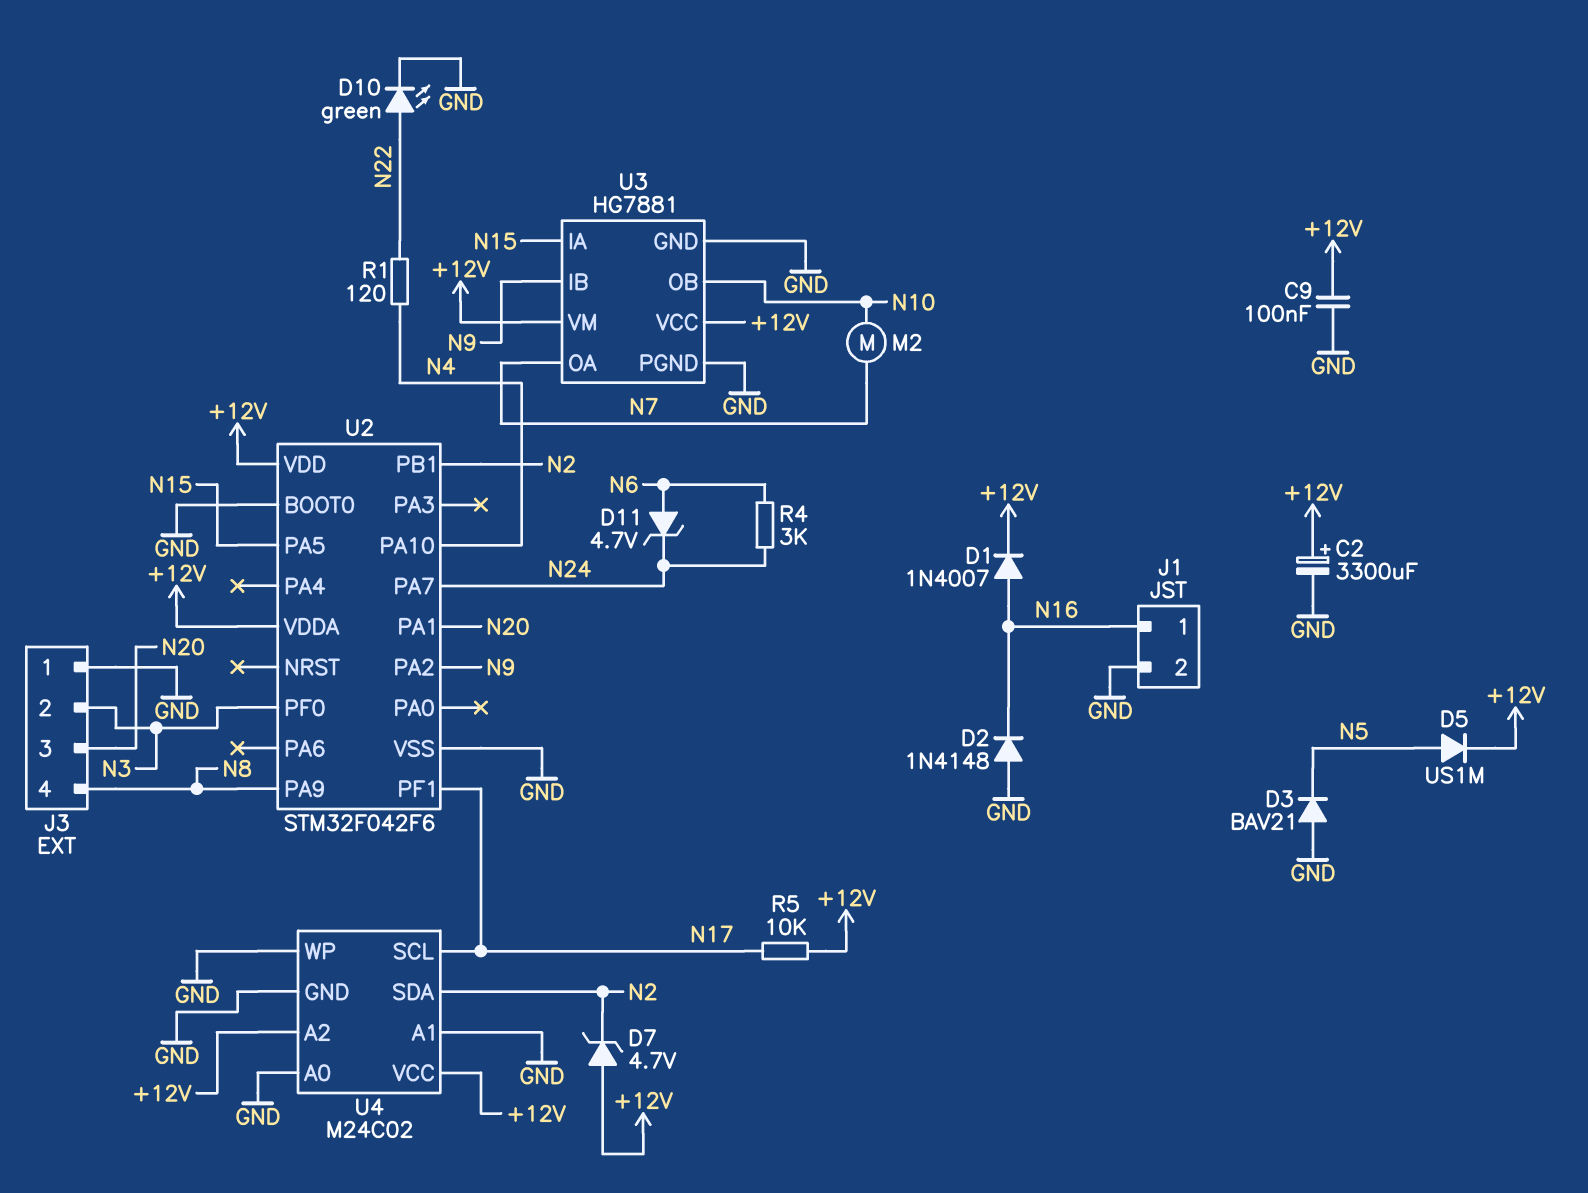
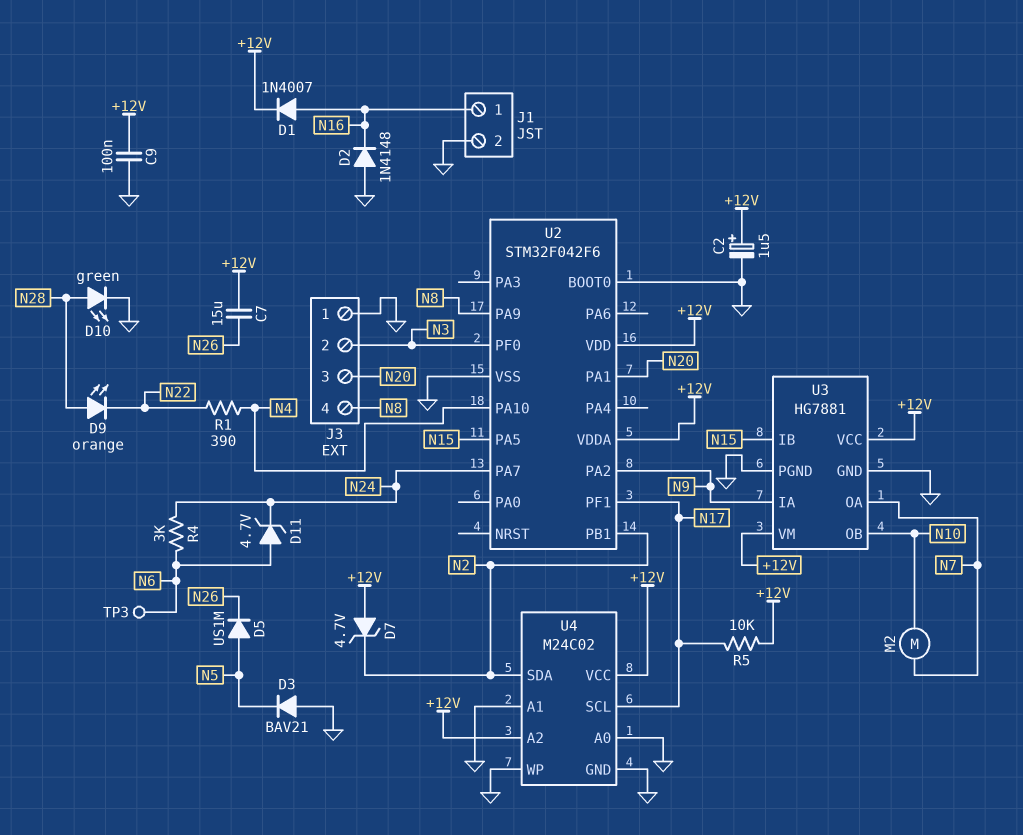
C2: 3300uF (plus +12V, minus GND) -> 1.5uF (plus +12V, minus GND)
C7: none -> 15uF (+12V, N26)
D5: diode US1M (A N5, K +12V) -> diode US1M (A N5, K N26)
D9: none -> LED orange (A N28, K N22)
D10: LED green (A N22, K GND) -> LED green (A N28, K GND)
R1: 120 (N4, N22) -> 390 (N4, N22)
TP3: none -> test point (N6)
U3 pin IA: N15 -> N9
U3 pin IB: N9 -> N15

